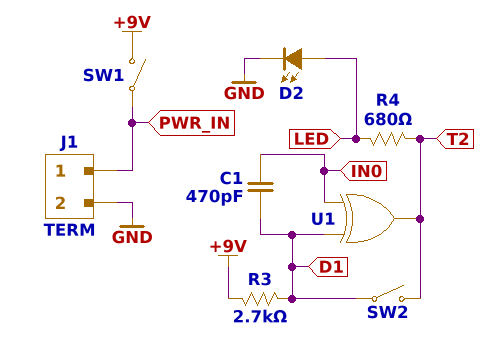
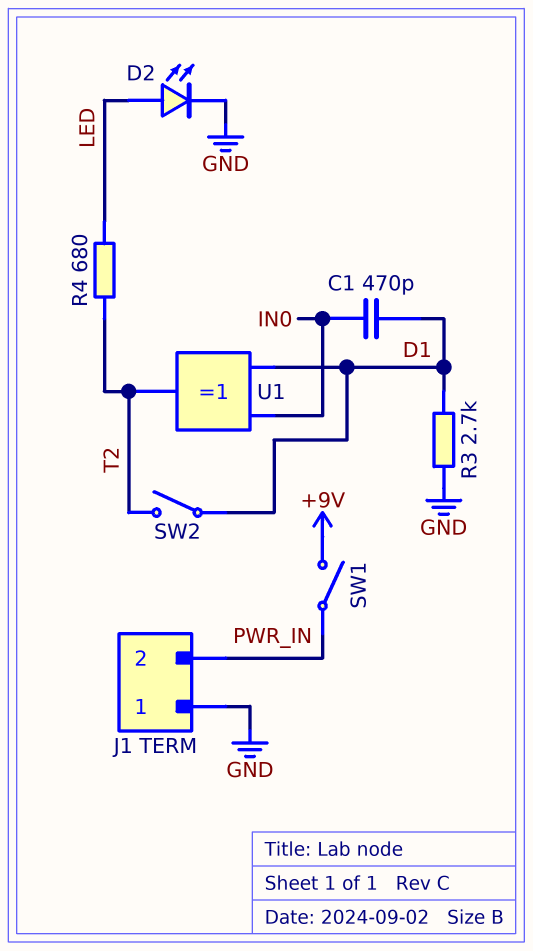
J1 pin 1: PWR_IN -> GND
J1 pin 2: GND -> PWR_IN
R3: 2.7k (+9V, D1) -> 2.7k (D1, GND)

